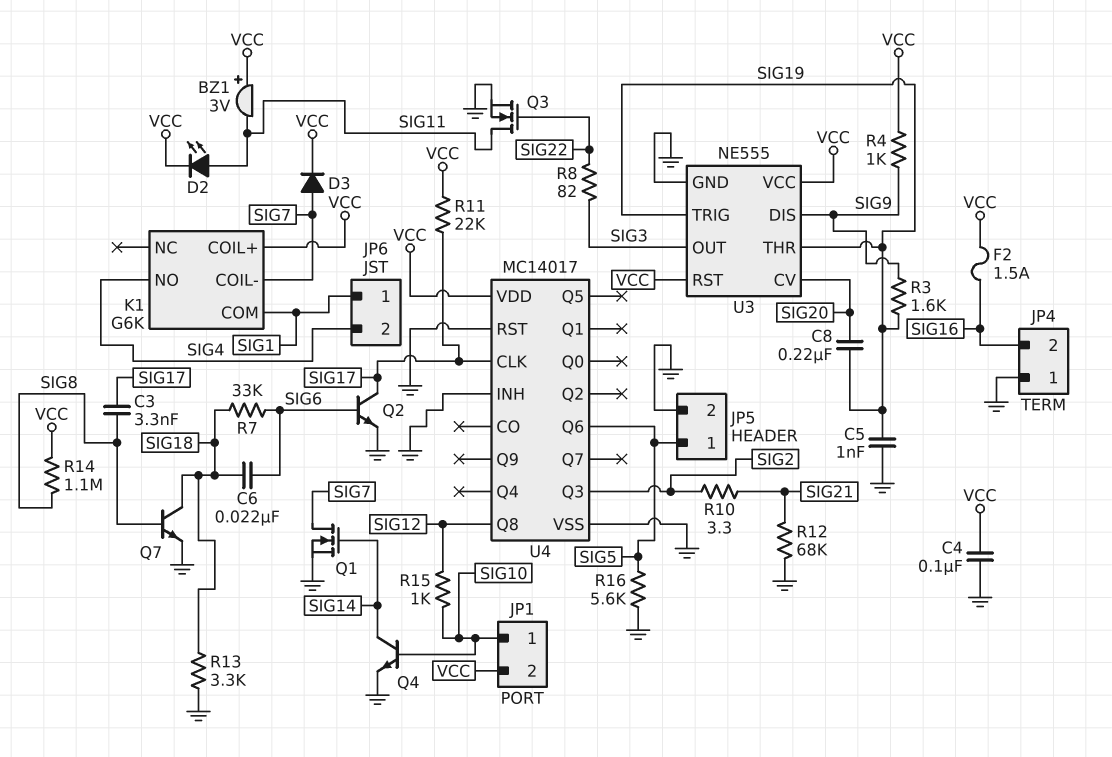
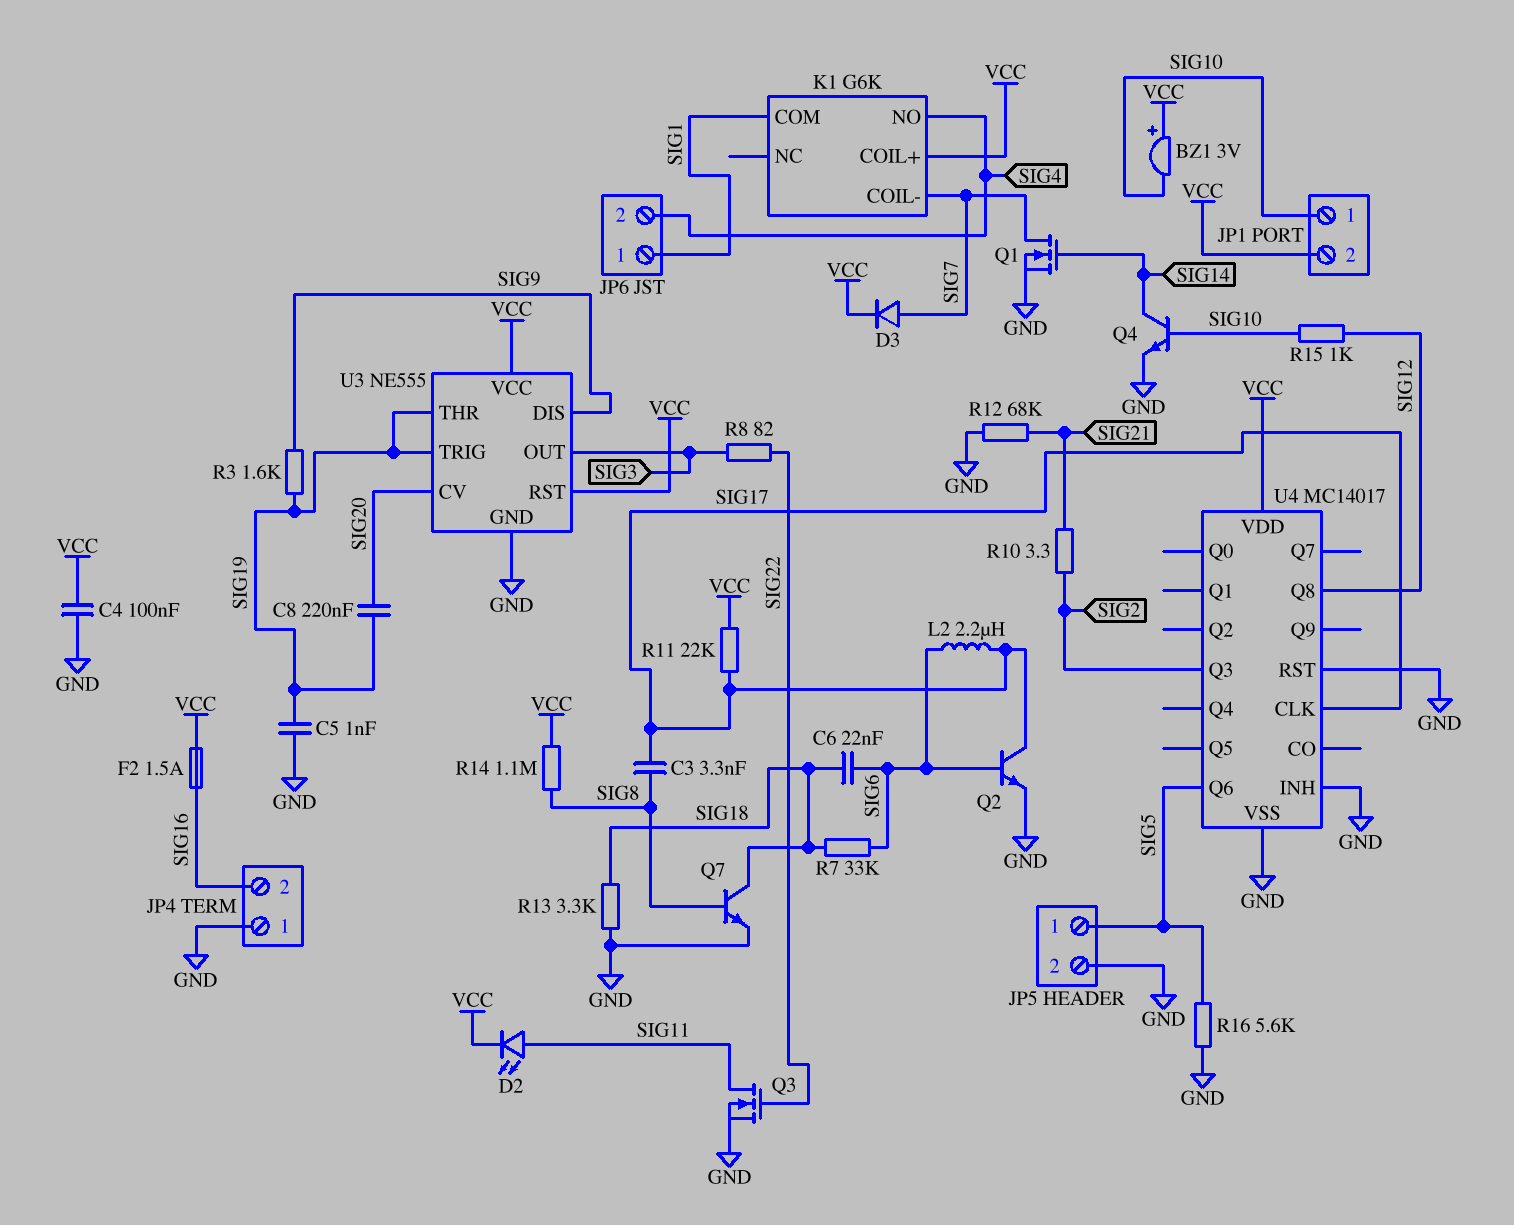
BZ1: buzzer 3V (plus VCC, minus SIG11) -> buzzer 3V (plus VCC, minus SIG10)
L2: none -> 2.2uH (SIG6, SIG17)
R4: 1k (SIG9, VCC) -> none

